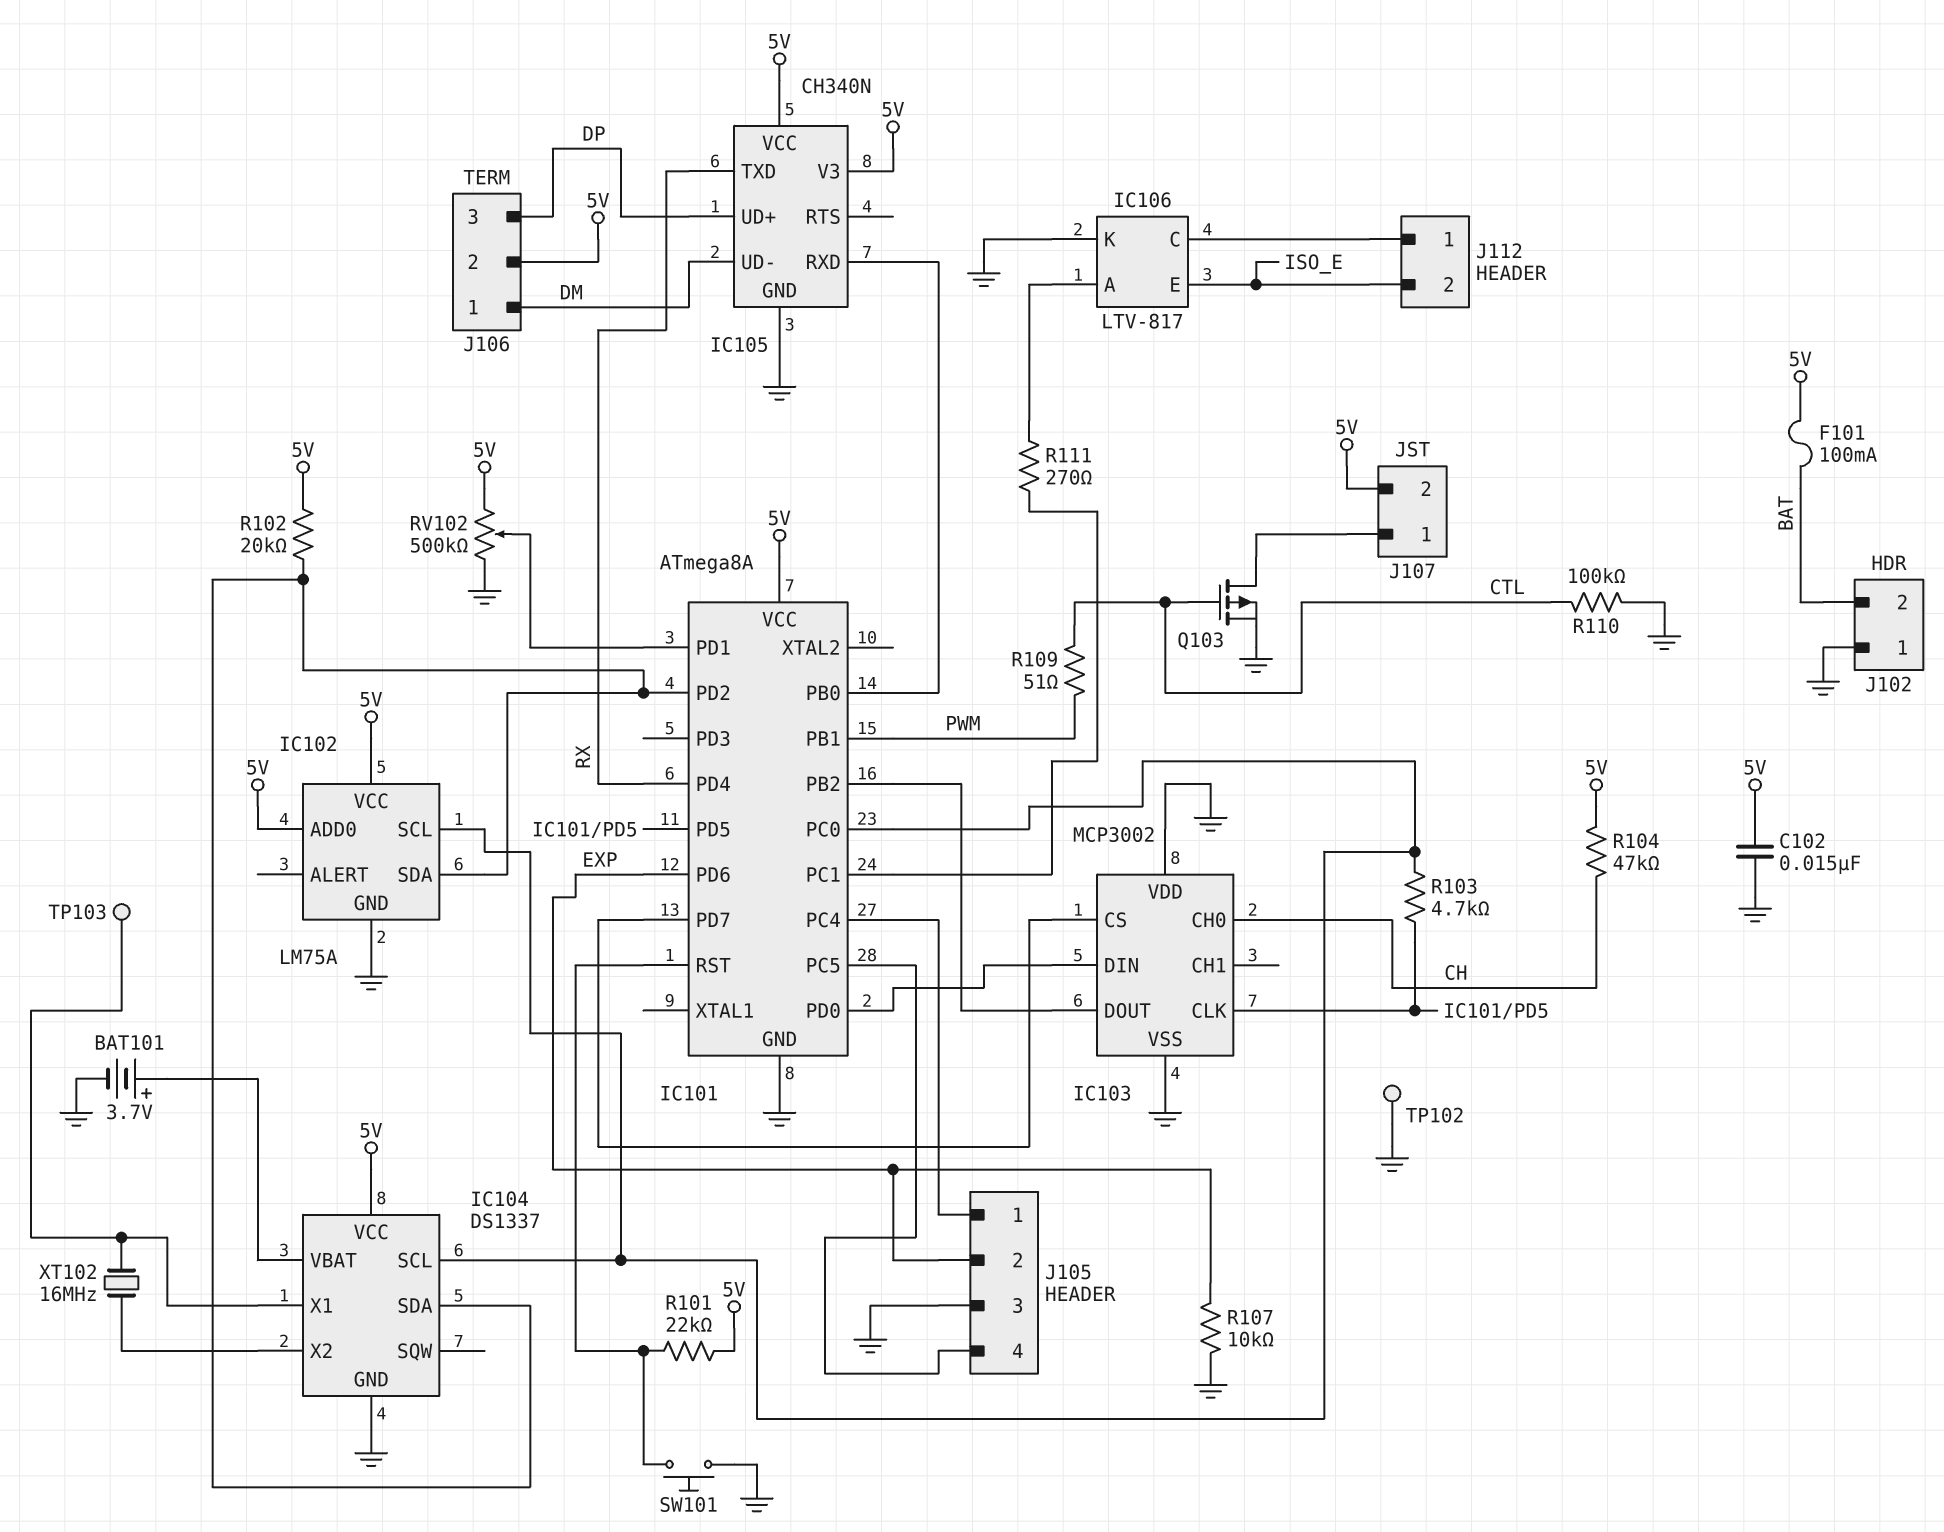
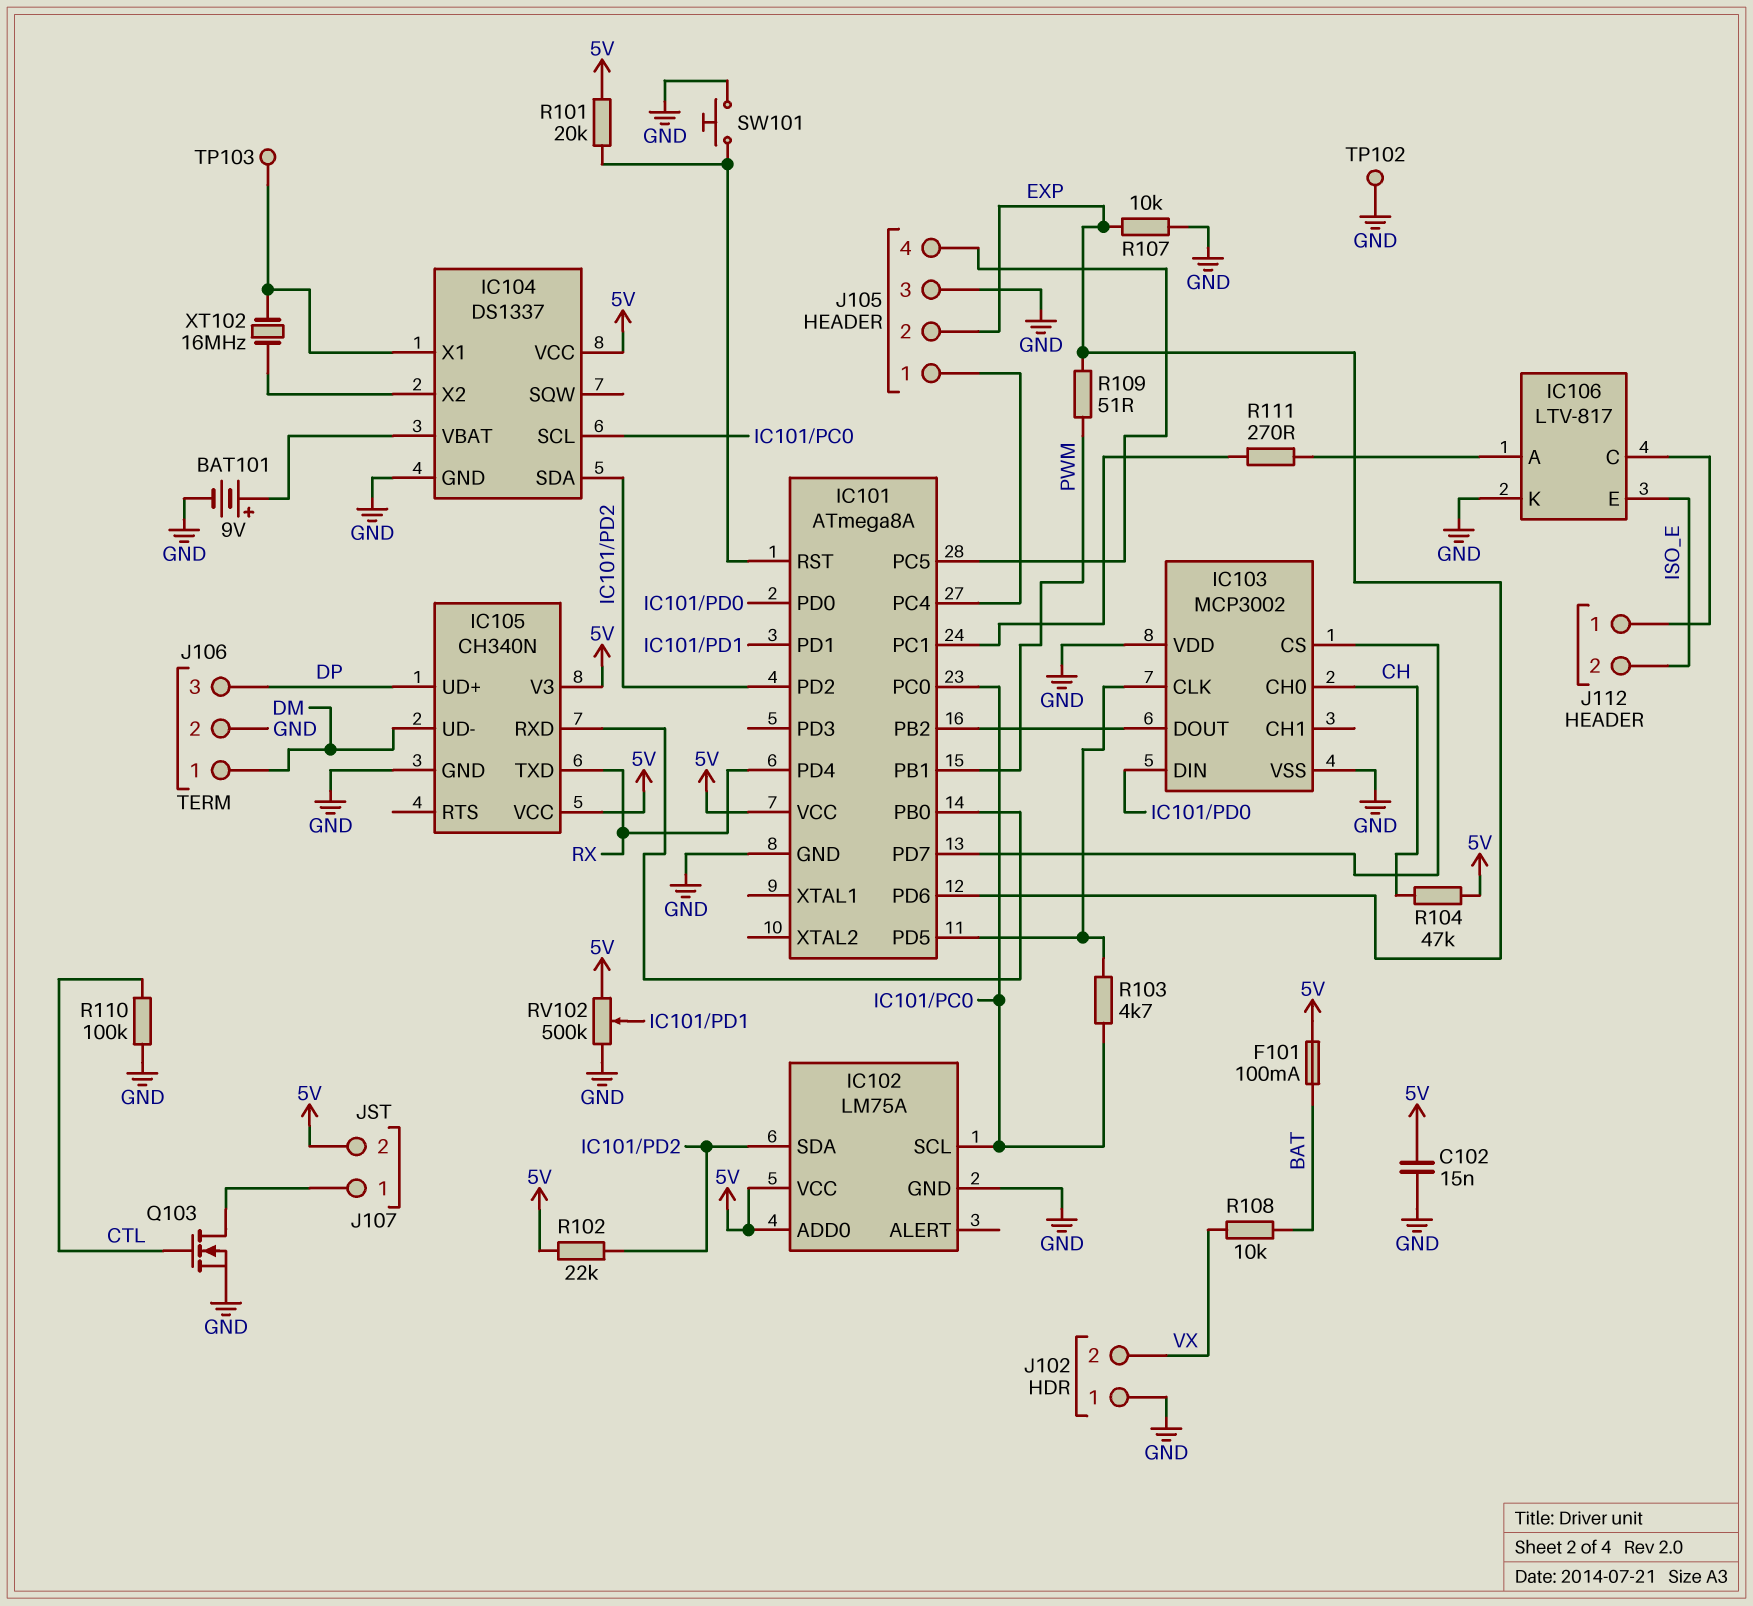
BAT101: 3.7V (plus IC104/VBAT, minus GND) -> 9V (plus IC104/VBAT, minus GND)
J102 pin 2: BAT -> VX
J106 pin 2: 5V -> GND
Q103: PMOS (G CTL, D J107/1, S GND) -> NMOS (G CTL, D J107/1, S GND)
R101: 22k (5V, IC101/RST) -> 20k (5V, IC101/RST)
R102: 20k (5V, IC101/PD2) -> 22k (5V, IC101/PD2)
R108: none -> 10k (BAT, VX)
R109: 51 (CTL, PWM) -> 51 (EXP, PWM)

